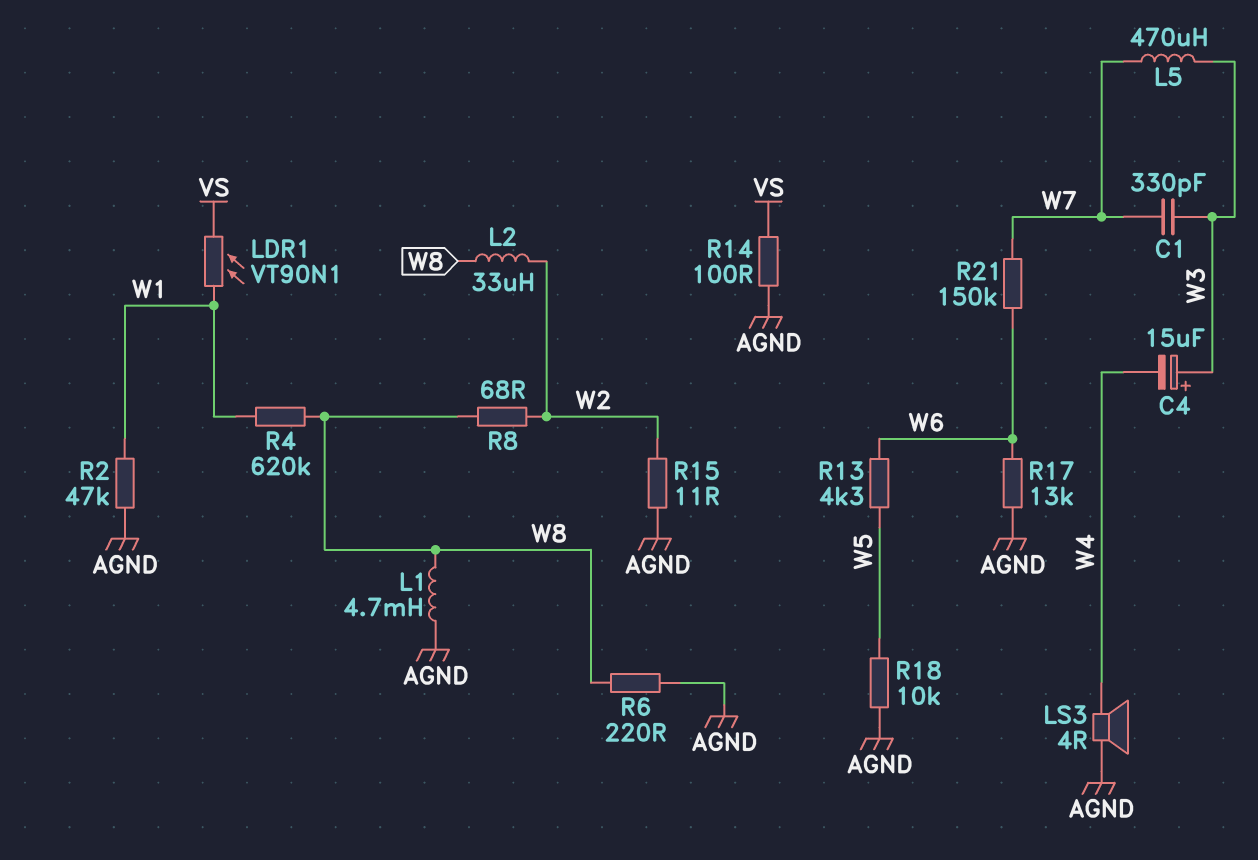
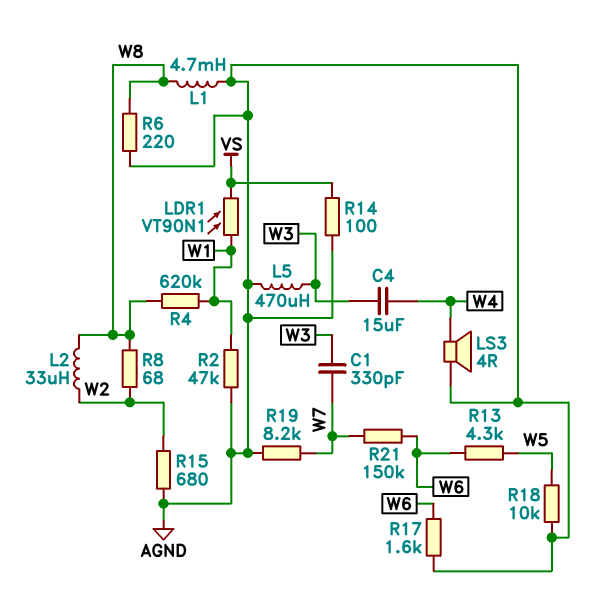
C4: 15uF (plus W3, minus W4) -> 15uF (W3, W4)
L5: 470uH (W3, W7) -> 470uH (AGND, W3)
R15: 11 (AGND, W2) -> 680 (AGND, W2)
R17: 13k (AGND, W6) -> 1.6k (AGND, W6)
R19: none -> 8.2k (AGND, W7)

